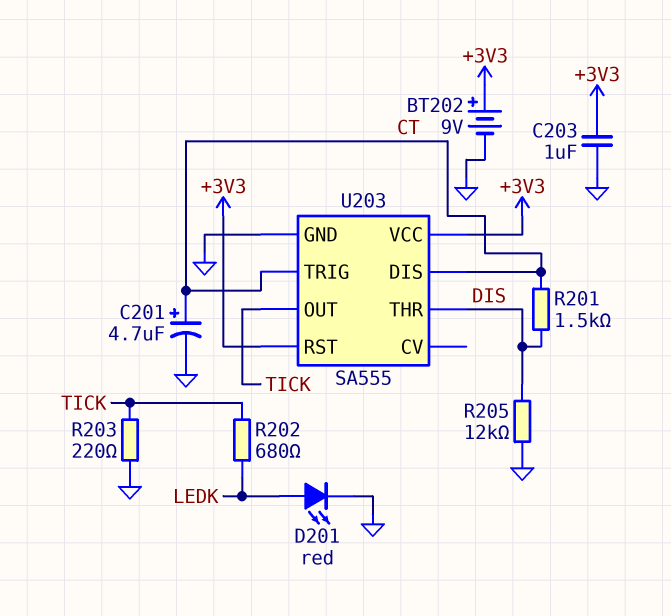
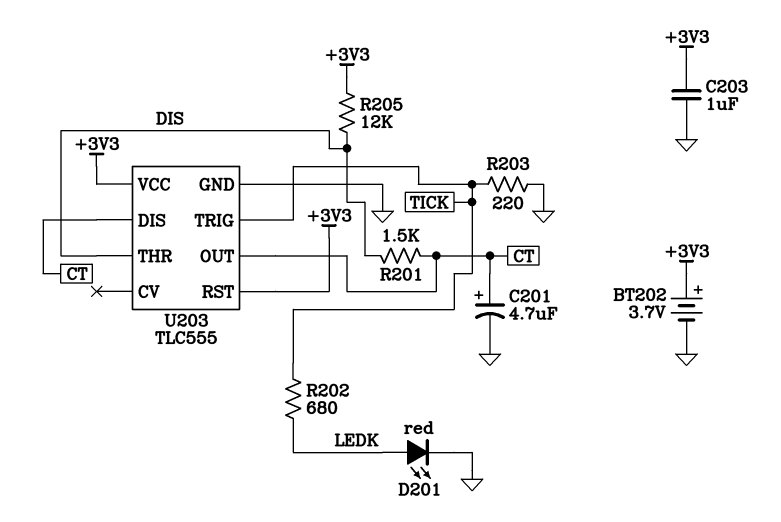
BT202: 9V (plus +3V3, minus GND) -> 3.7V (plus +3V3, minus GND)
R205: 12k (DIS, GND) -> 12k (+3V3, DIS)
U203: SA555 -> TLC555
U203 pin OUT: TICK -> CT
U203 pin TRIG: CT -> TICK

